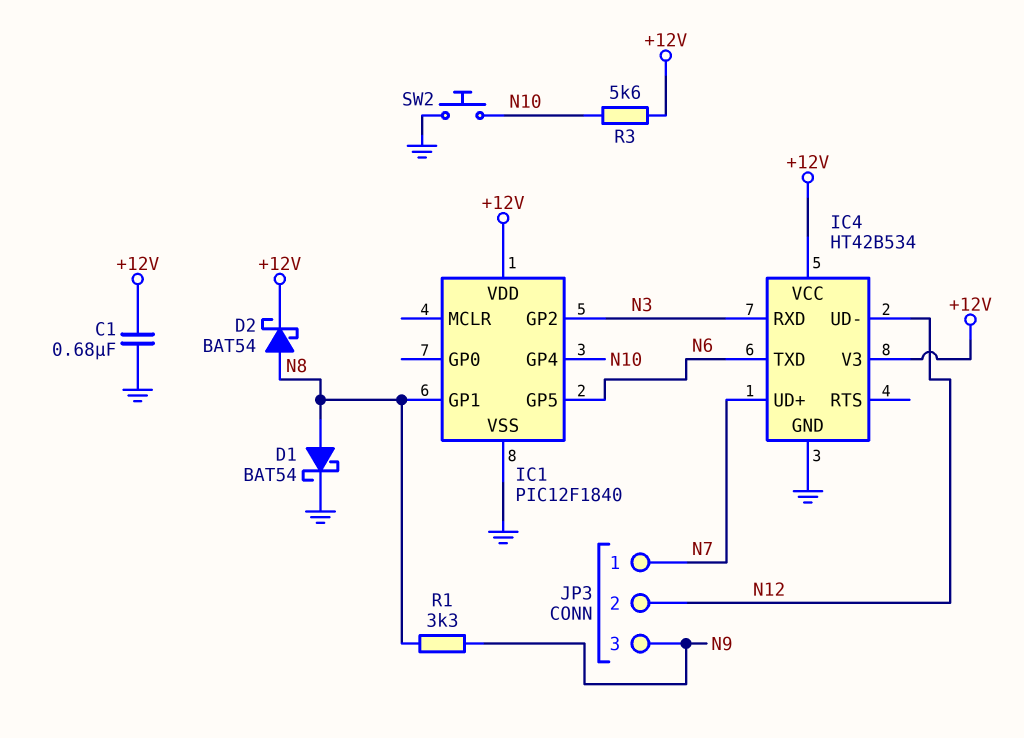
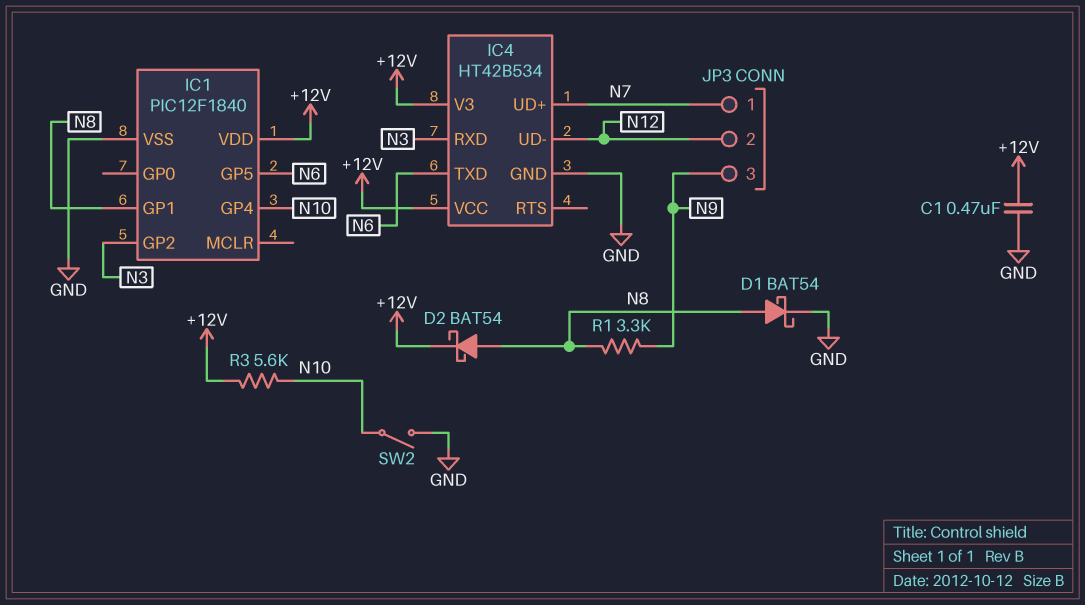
C1: 680nF (+12V, GND) -> 470nF (+12V, GND)
SW2: button (GND, N10) -> switch (GND, N10)

